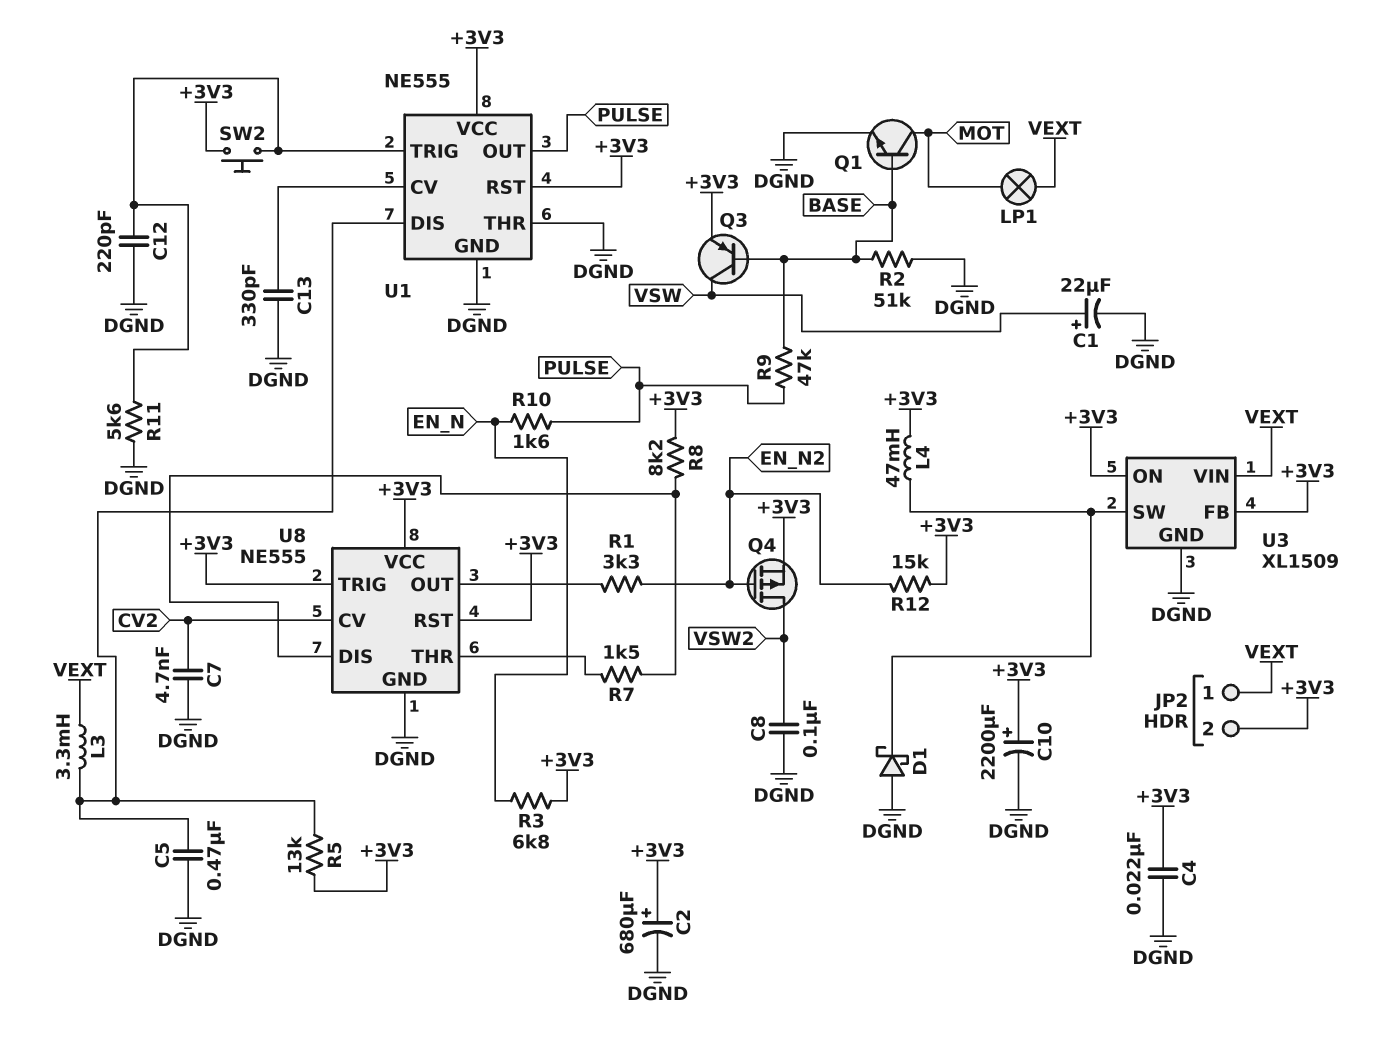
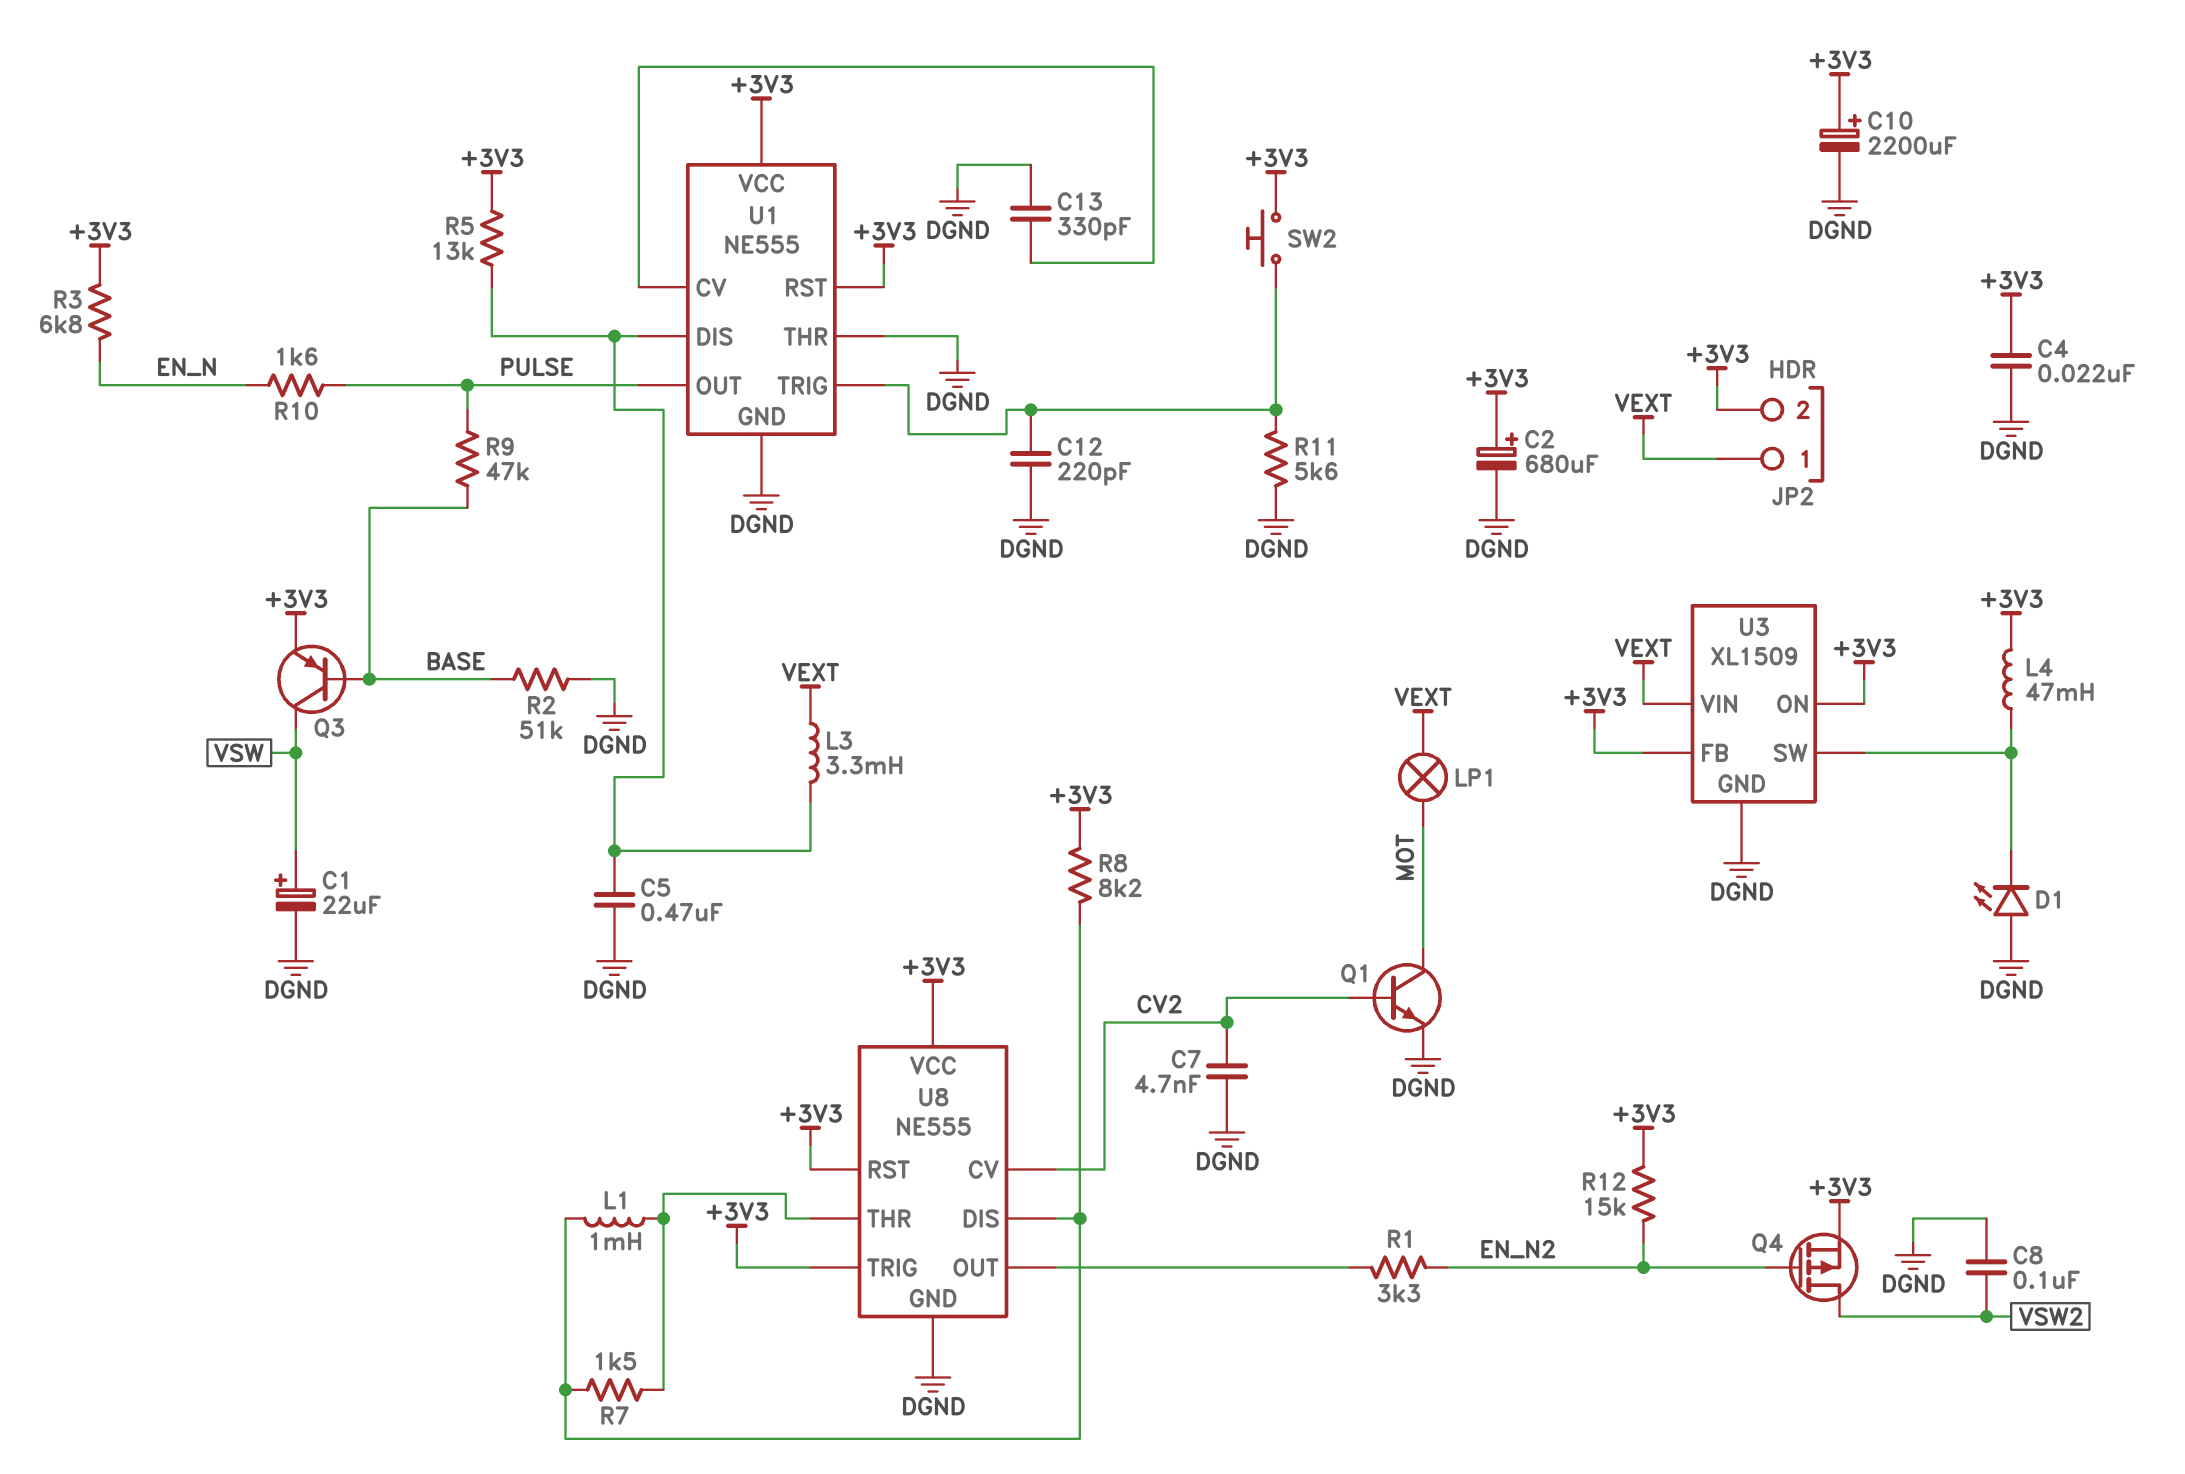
D1: schottky (A DGND, K U3/SW) -> LED (A DGND, K U3/SW)
L1: none -> 1mH (U8/DIS, U8/THR)
Q1: NPN (B BASE, C MOT, E DGND) -> NPN (B CV2, C MOT, E DGND)

